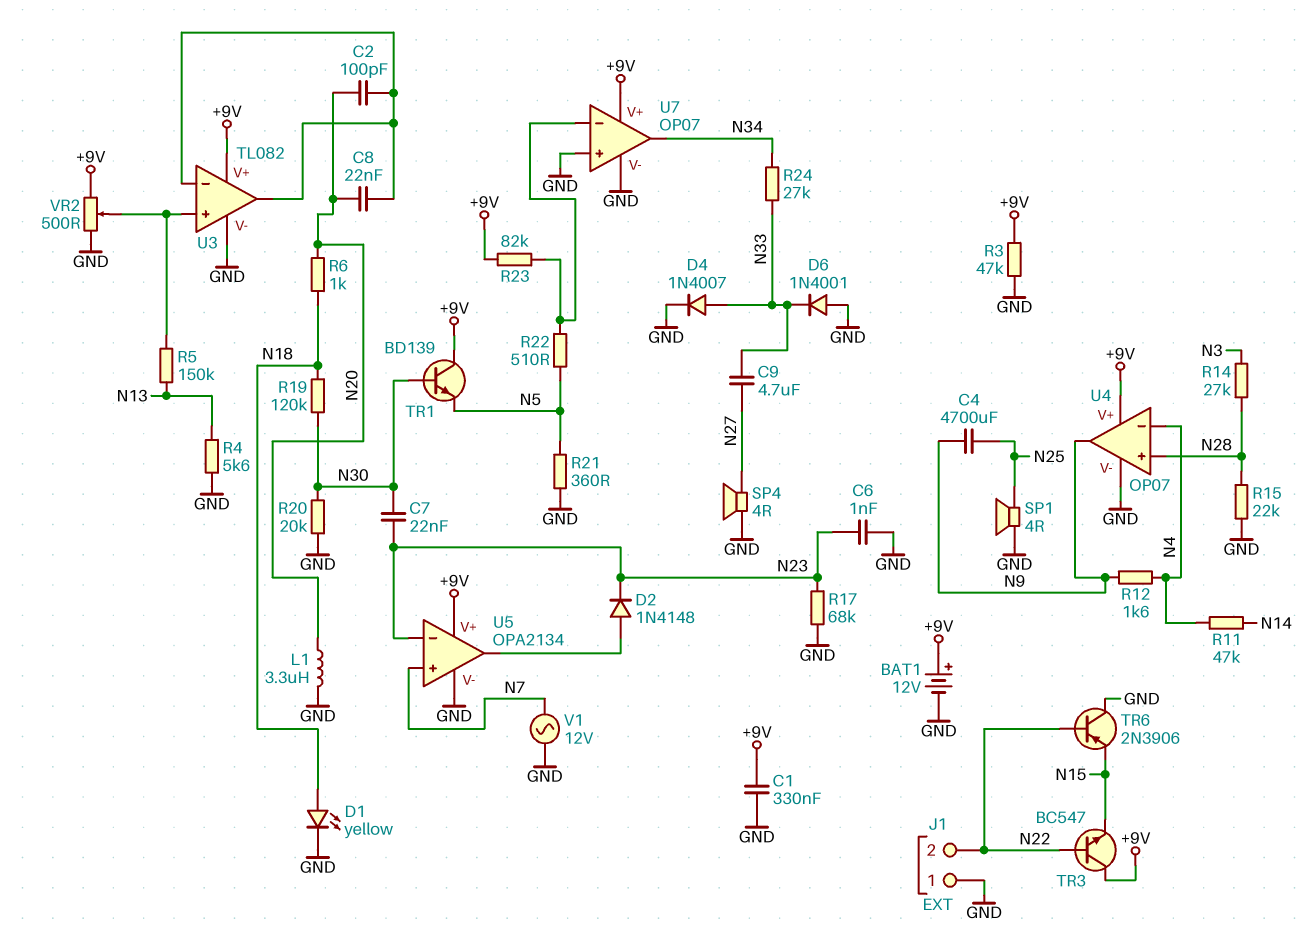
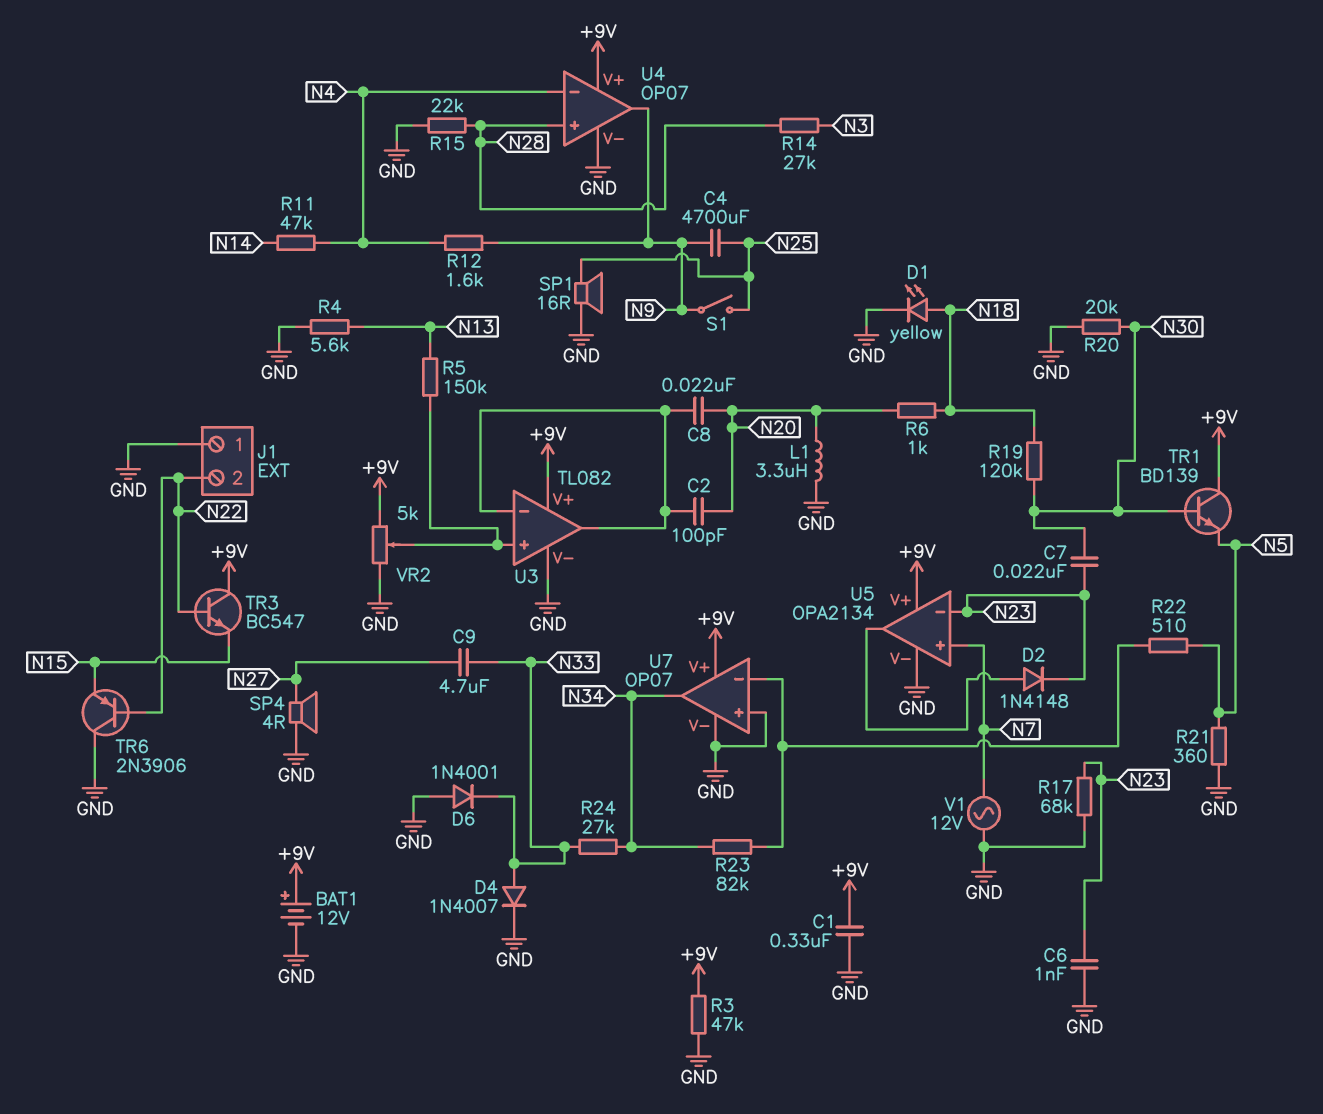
R23: 82k (+9V, U7/in-) -> 82k (N34, U7/in-)
S1: none -> switch (N9, N25)
SP1: speaker 4R (GND, N25) -> speaker 16R (GND, N25)
VR2: 500 (+9V, GND, wiper U3/in+) -> 5k (+9V, GND, wiper U3/in+)

